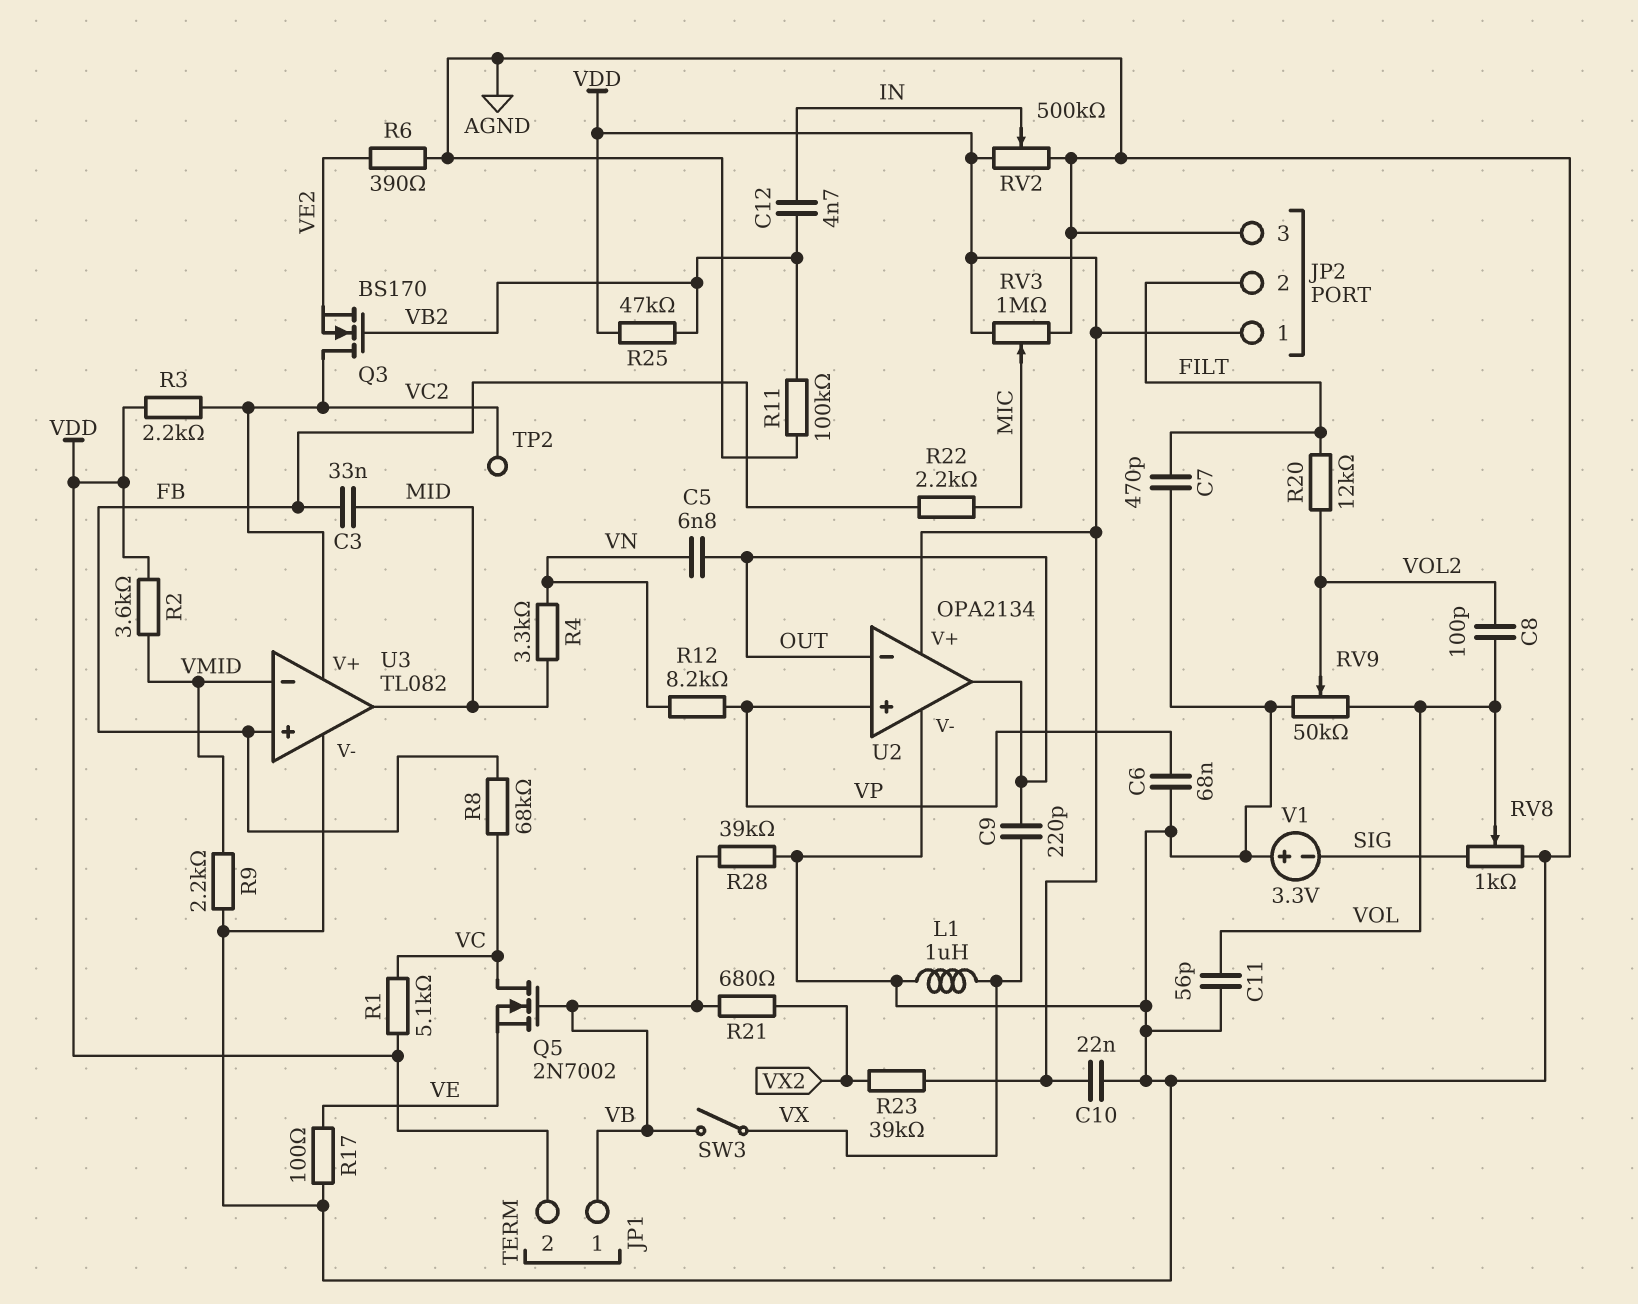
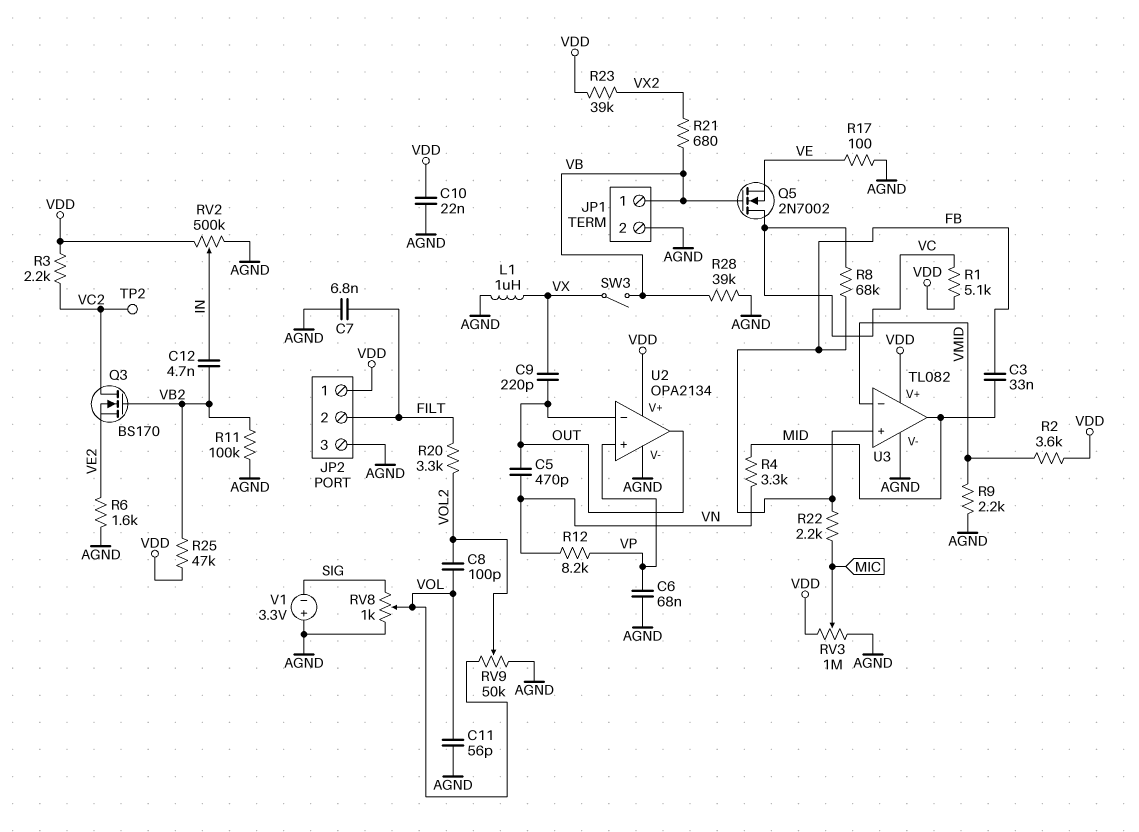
C5: 6.8nF (OUT, VN) -> 470pF (OUT, VN)
C7: 470pF (AGND, FILT) -> 6.8nF (AGND, FILT)
JP1 pin 2: VDD -> AGND
R6: 390 (AGND, VE2) -> 1.6k (AGND, VE2)
R20: 12k (FILT, VOL2) -> 3.3k (FILT, VOL2)
U3 pin V+: VC2 -> VDD

